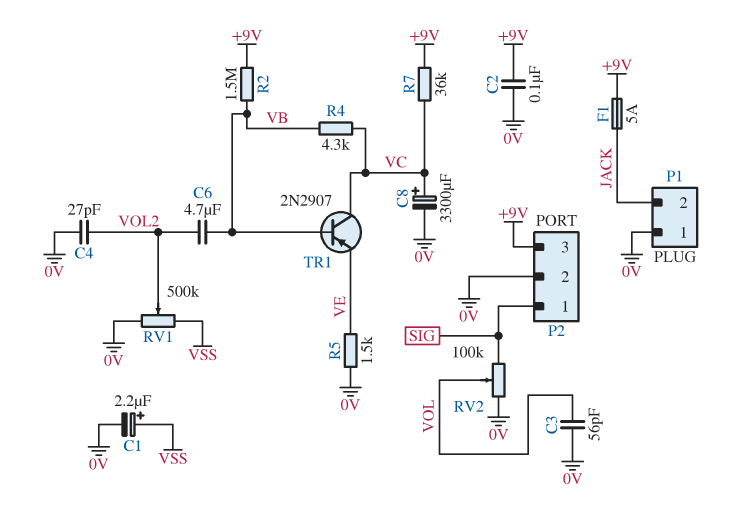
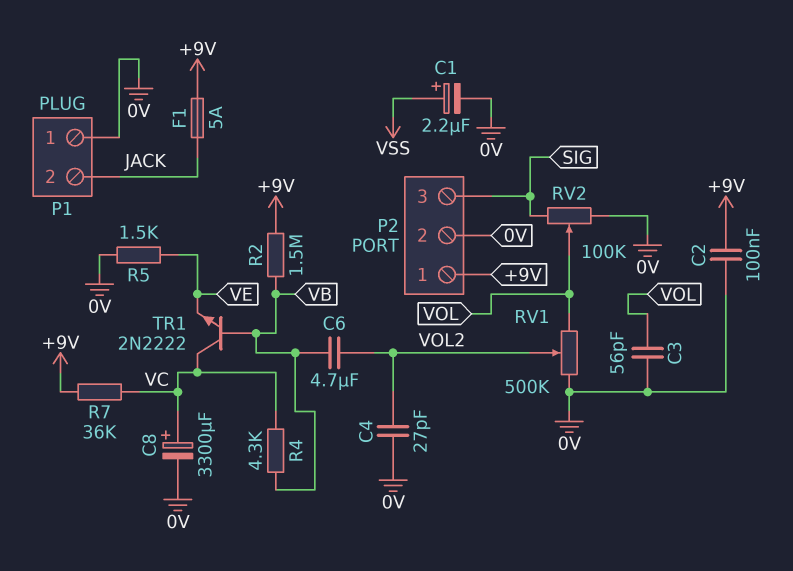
P2 pin 1: SIG -> +9V
P2 pin 3: +9V -> SIG
RV1: 500k (0V, VSS, wiper VOL2) -> 500k (0V, VOL, wiper VOL2)
TR1: PNP 2N2907 (B VB, C VC, E VE) -> NPN 2N2222 (B VB, C VC, E VE)

